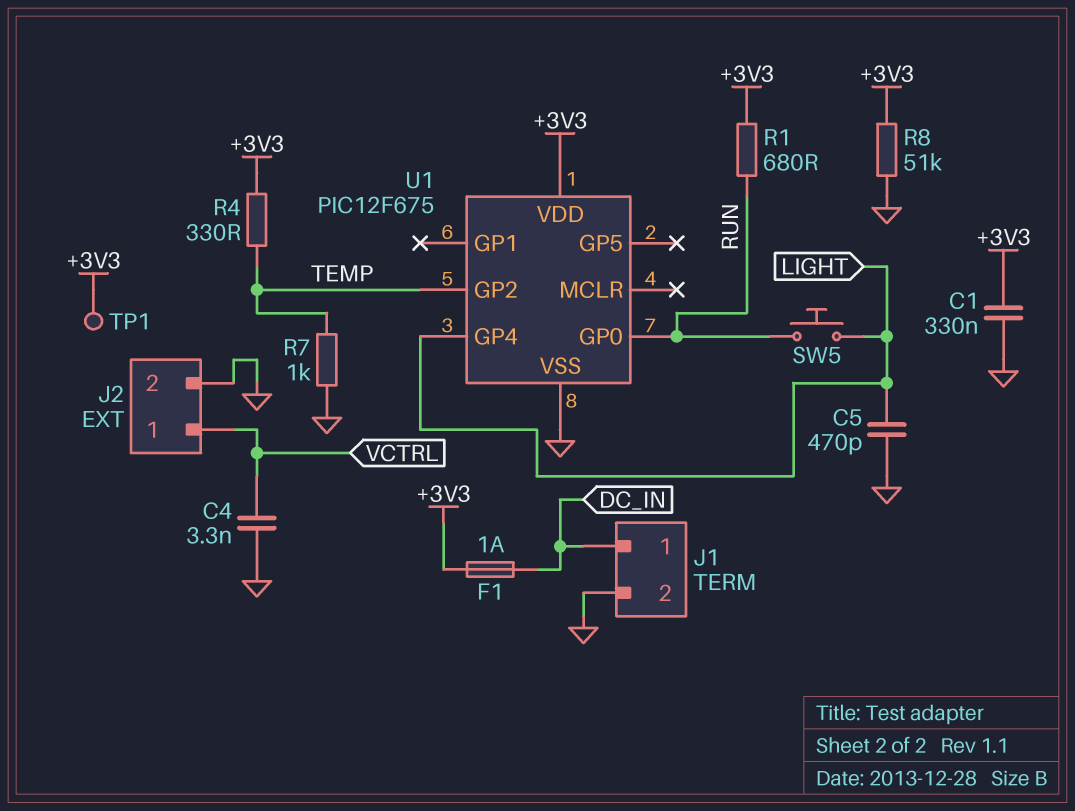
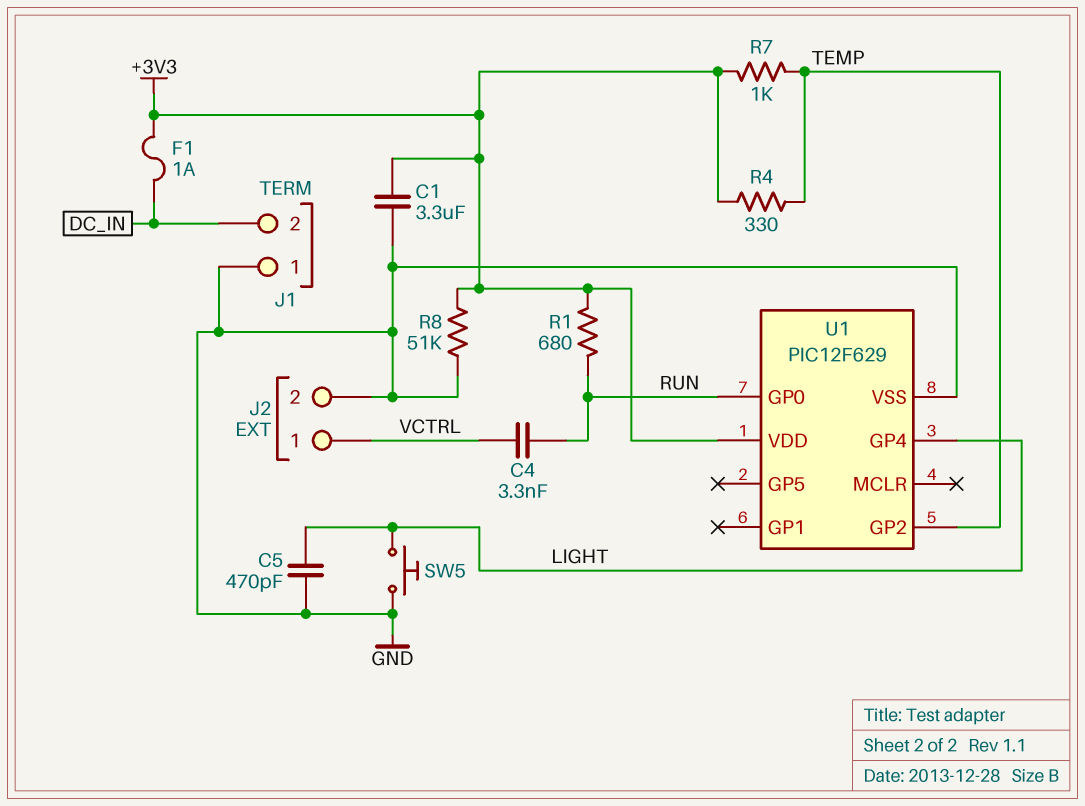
C1: 330nF (+3V3, GND) -> 3.3uF (+3V3, GND)
C4: 3.3nF (GND, VCTRL) -> 3.3nF (RUN, VCTRL)
J1 pin 1: DC_IN -> GND
J1 pin 2: GND -> DC_IN
R7: 1k (GND, TEMP) -> 1k (+3V3, TEMP)
SW5: button (LIGHT, RUN) -> button (GND, LIGHT)
TP1: test point (+3V3) -> none
U1: PIC12F675 -> PIC12F629

